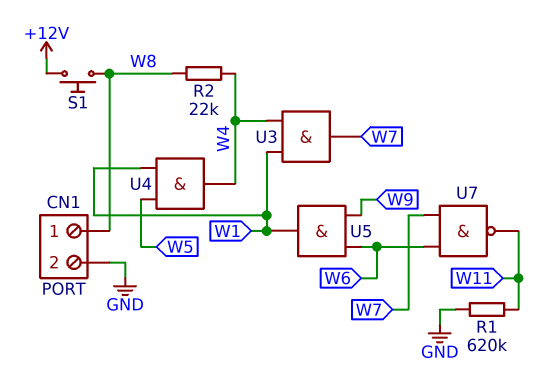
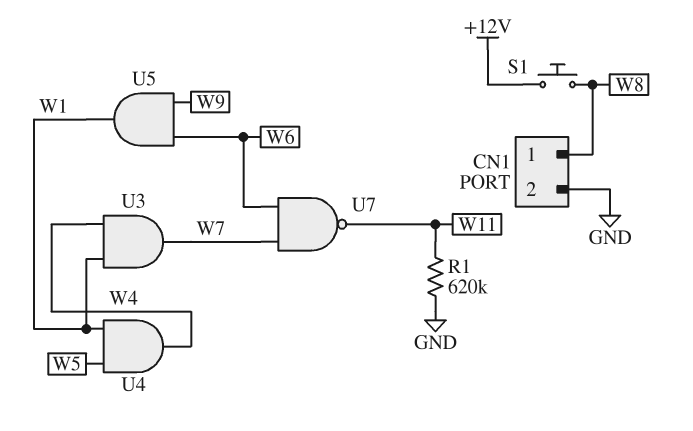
R2: 22k (W4, W8) -> none

